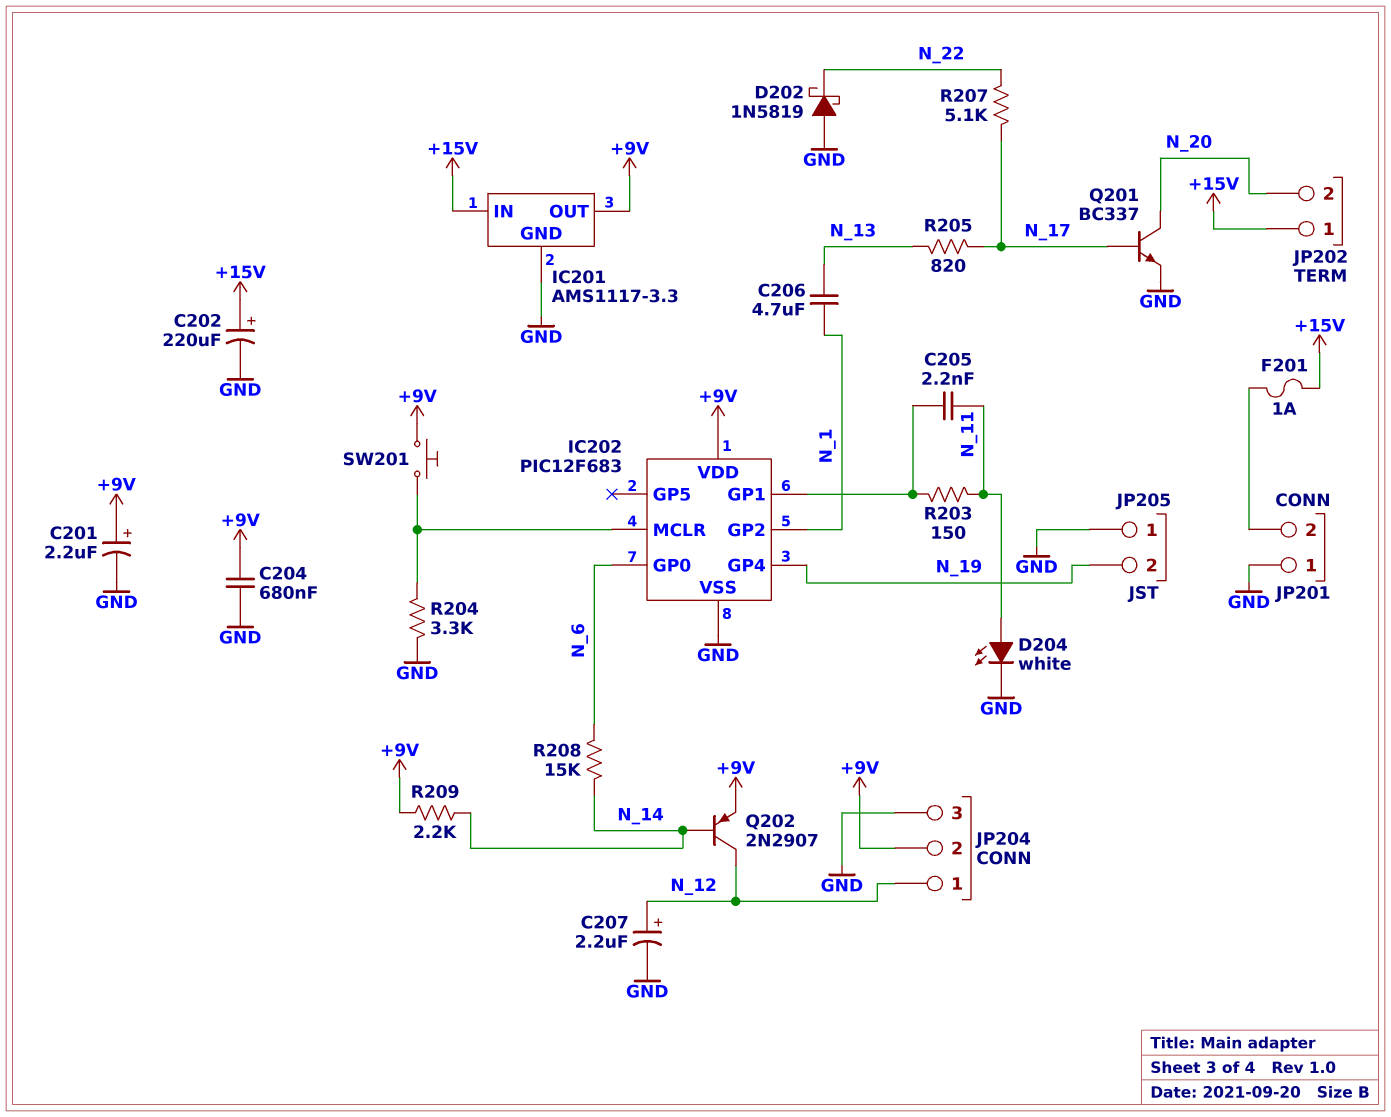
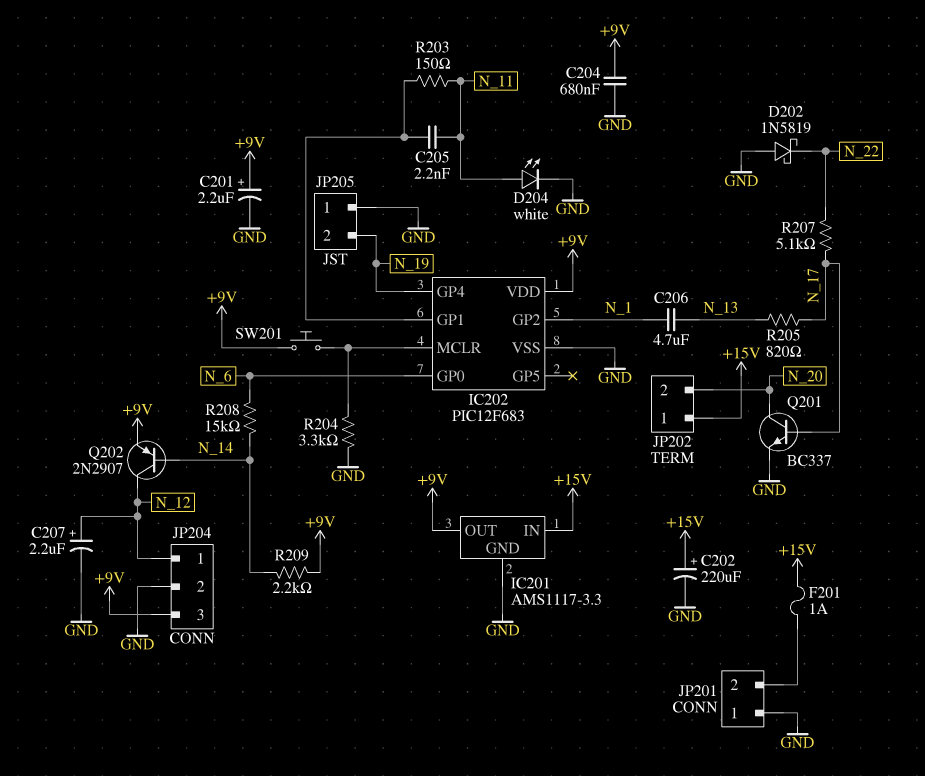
JP204 pin 2: +9V -> GND
JP204 pin 3: GND -> +9V

